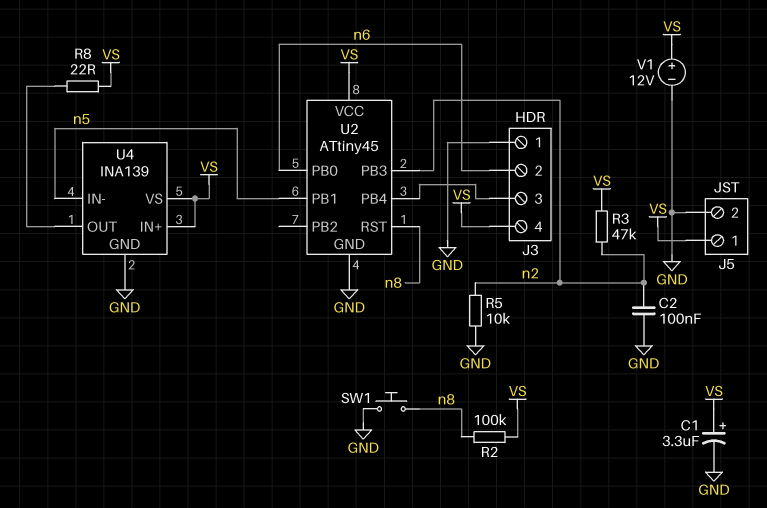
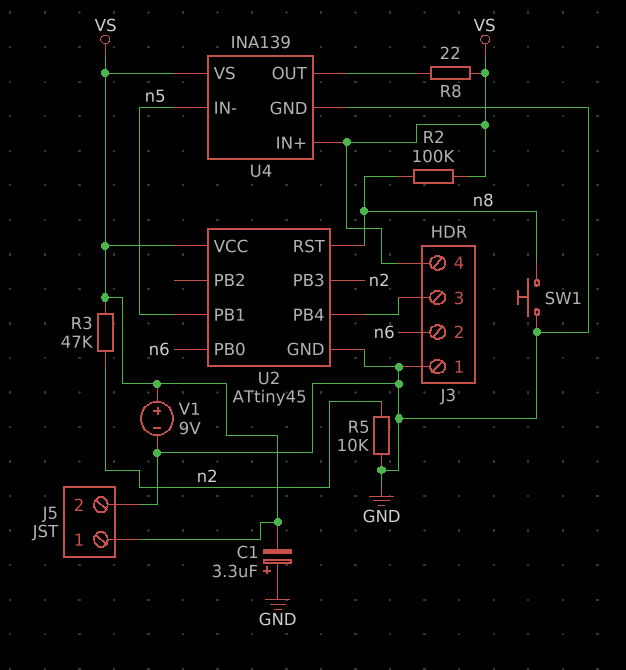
C1: 3.3uF (plus VS, minus GND) -> 3.3uF (plus GND, minus VS)
C2: 100nF (GND, n2) -> none
V1: 12V (plus VS, minus GND) -> 9V (plus VS, minus GND)

